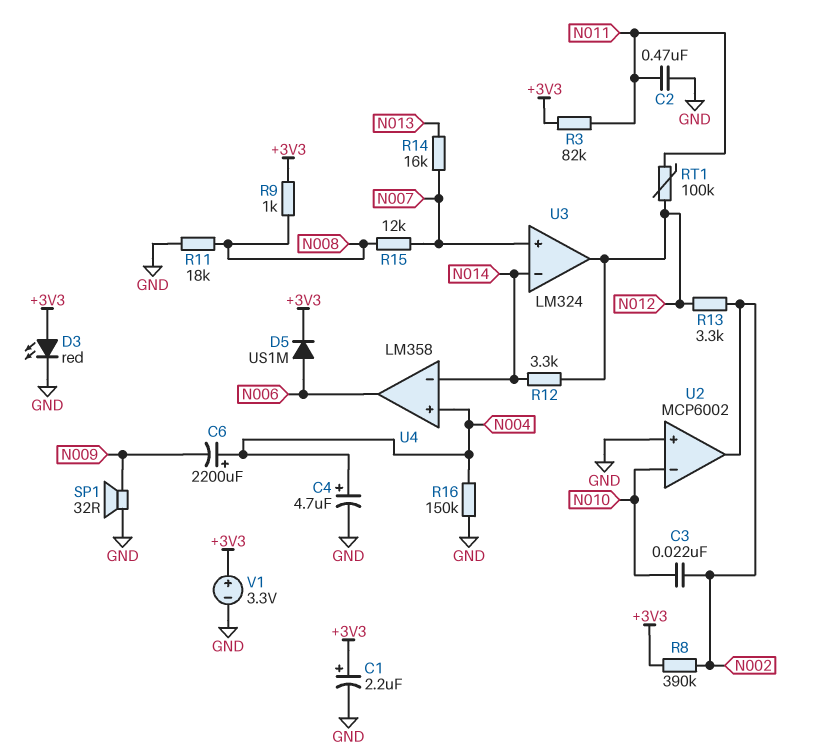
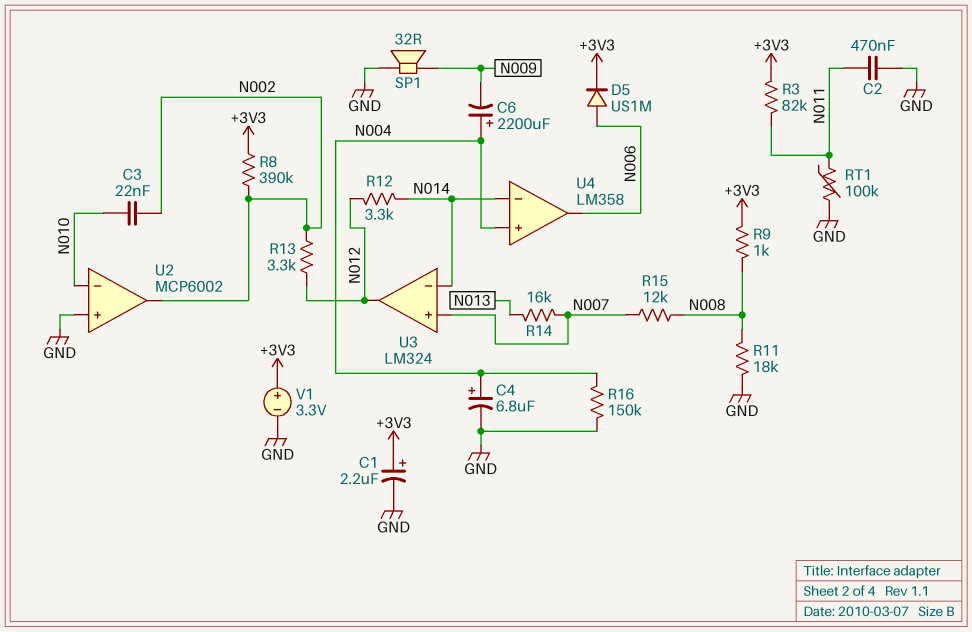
C4: 4.7uF (plus N004, minus GND) -> 6.8uF (plus N004, minus GND)
D3: LED red (A +3V3, K GND) -> none
RT1: 100k (N011, N012) -> 100k (GND, N011)

